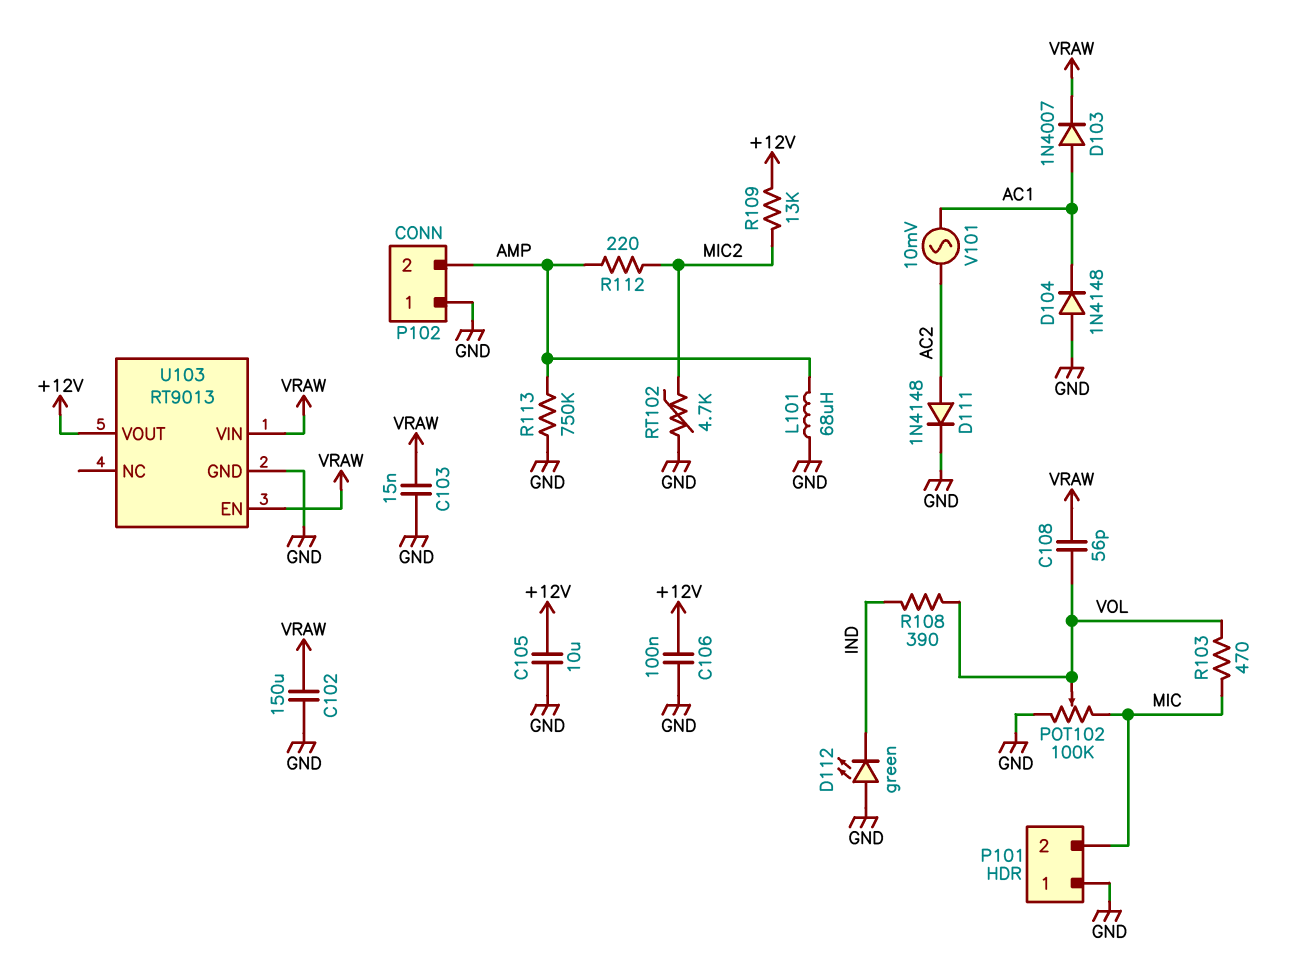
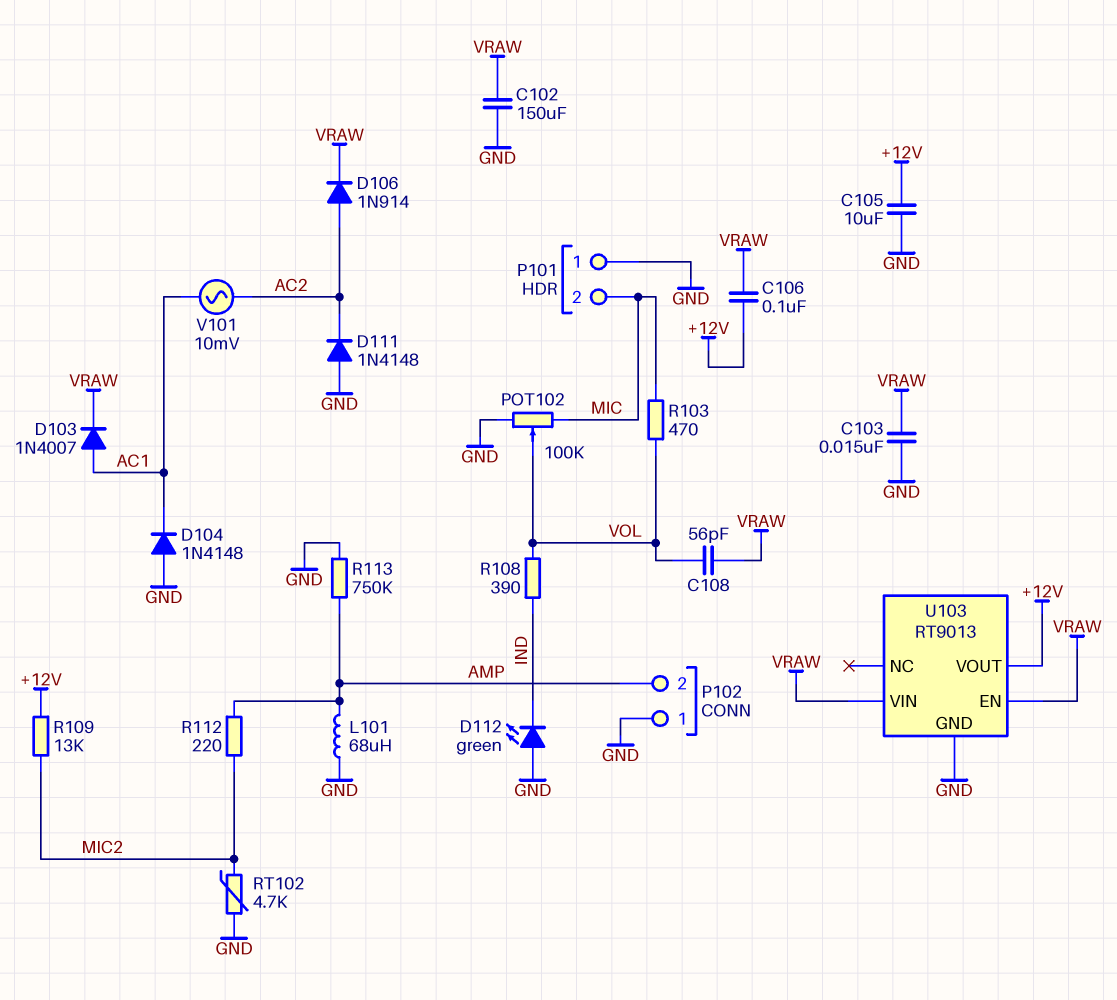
C106: 100nF (+12V, GND) -> 100nF (+12V, VRAW)
D106: none -> diode 1N914 (A AC2, K VRAW)
D111: diode 1N4148 (A AC2, K GND) -> diode 1N4148 (A GND, K AC2)

